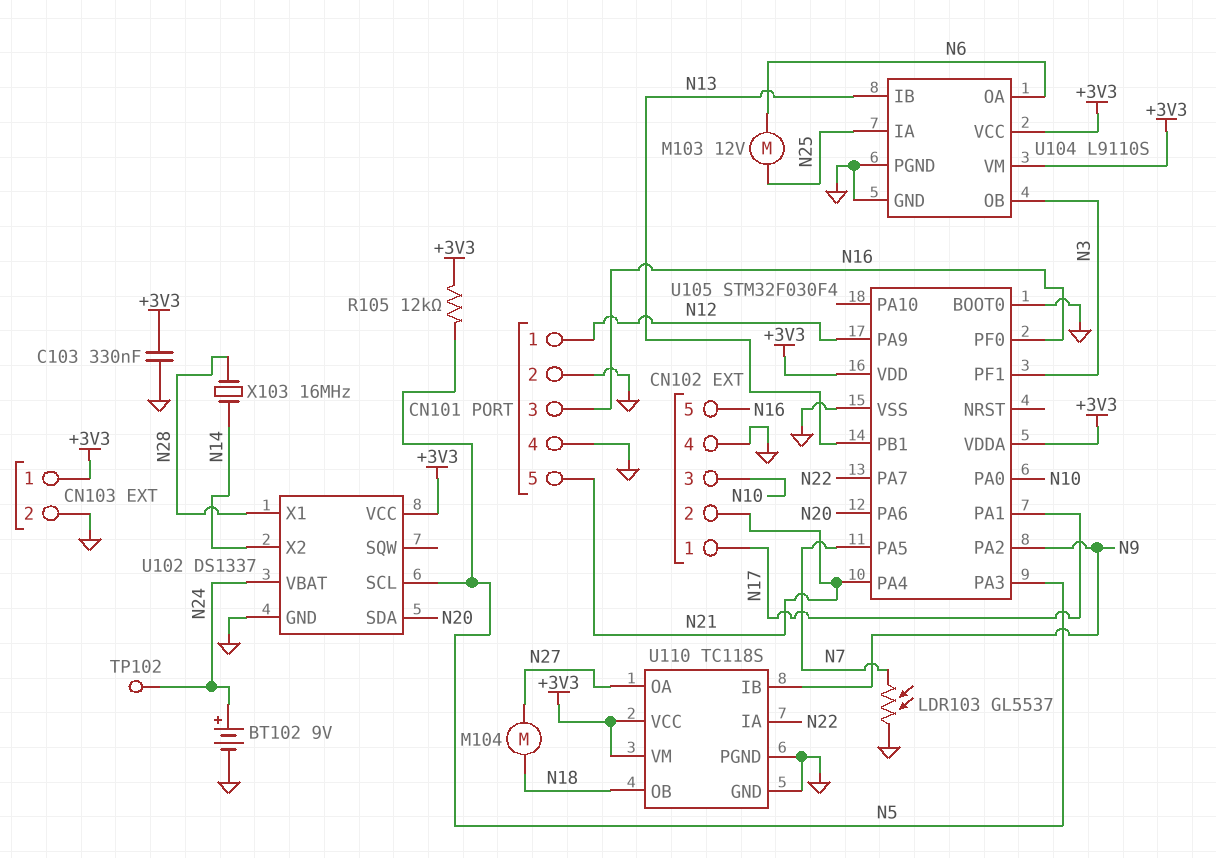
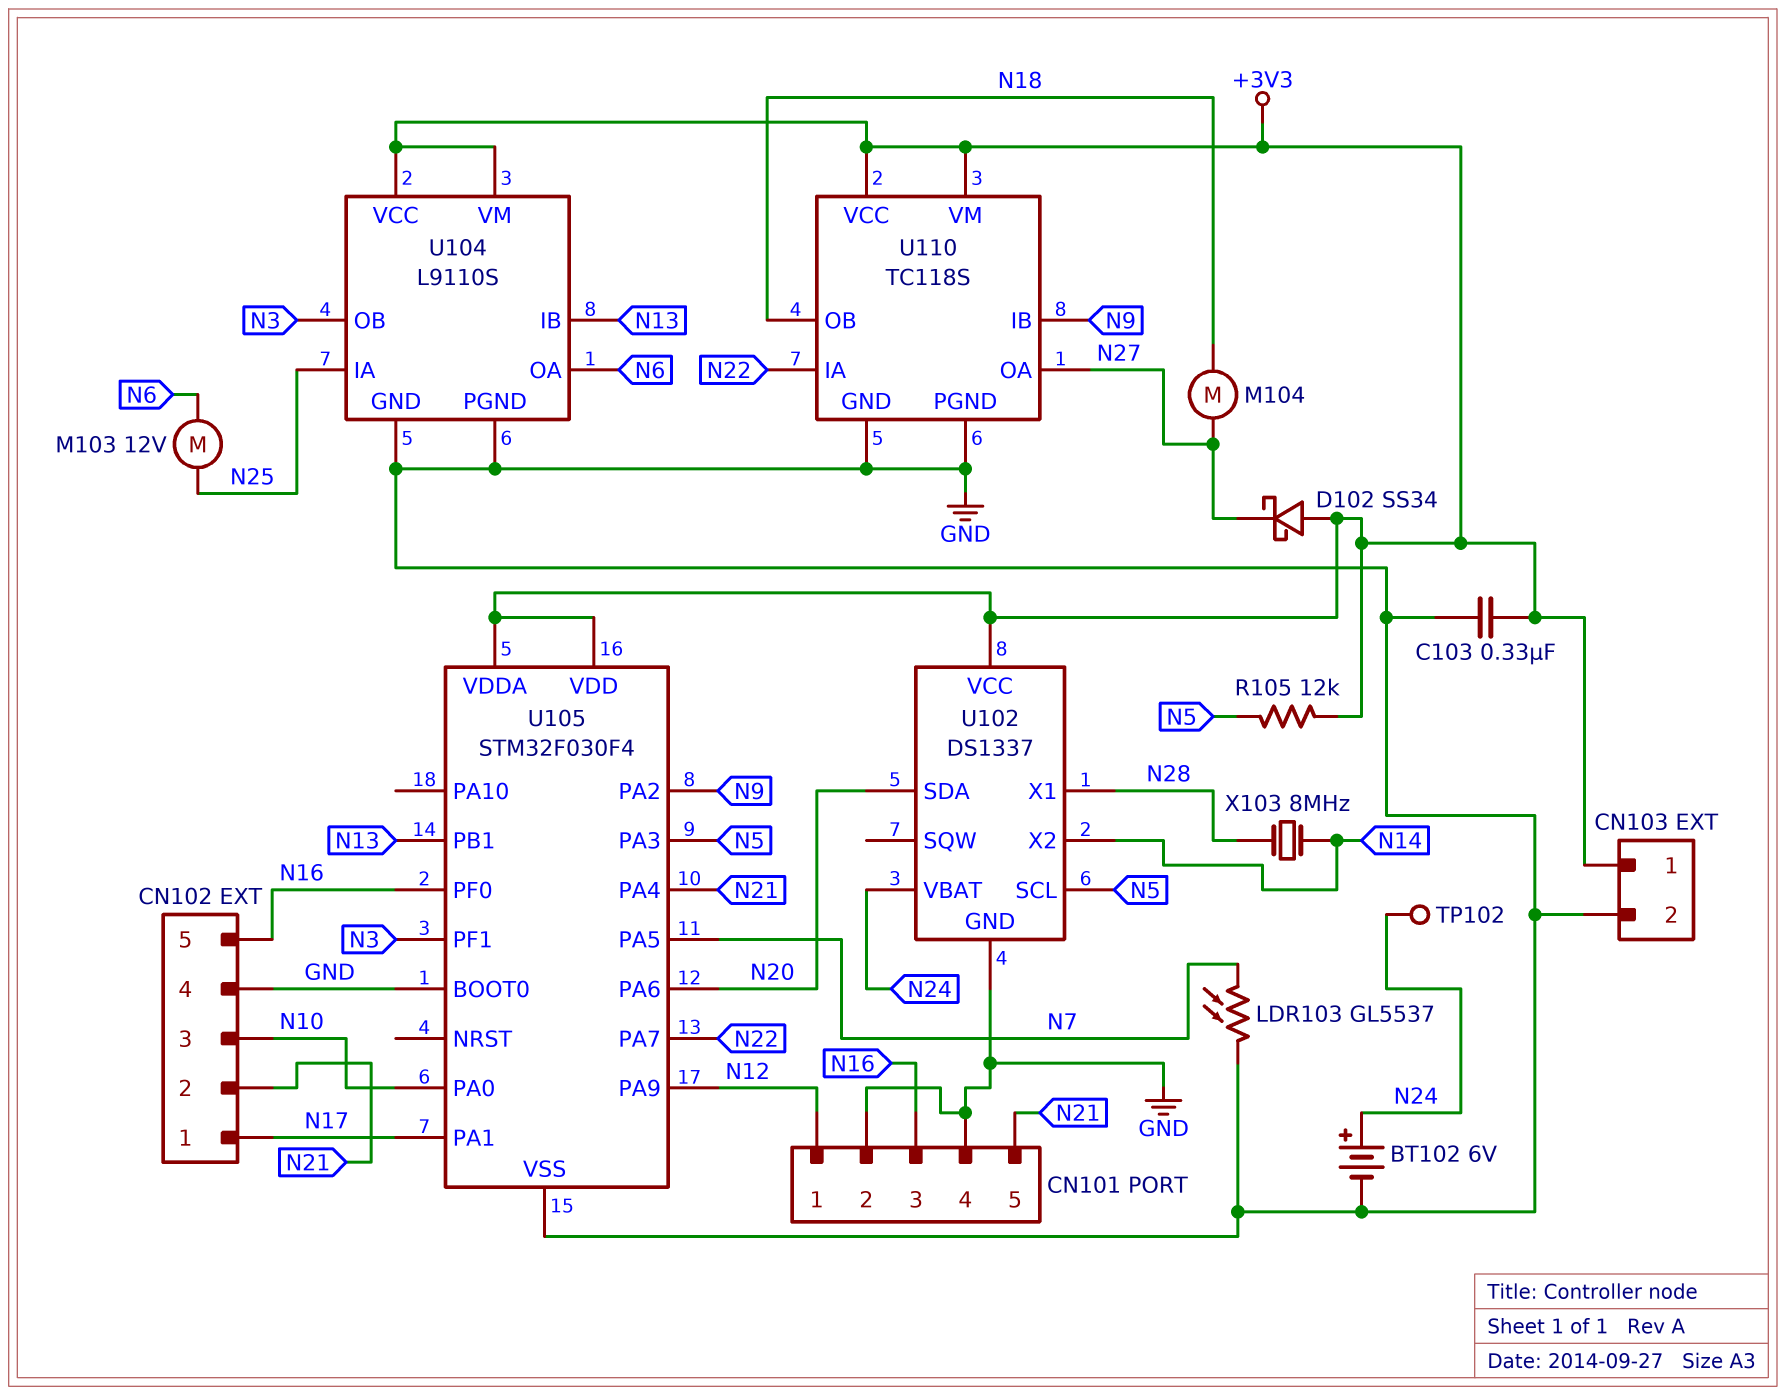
BT102: 9V (plus N24, minus GND) -> 6V (plus N24, minus GND)
D102: none -> schottky SS34 (A +3V3, K N27)
X103: 16MHz (N14, N28) -> 8MHz (N14, N28)

